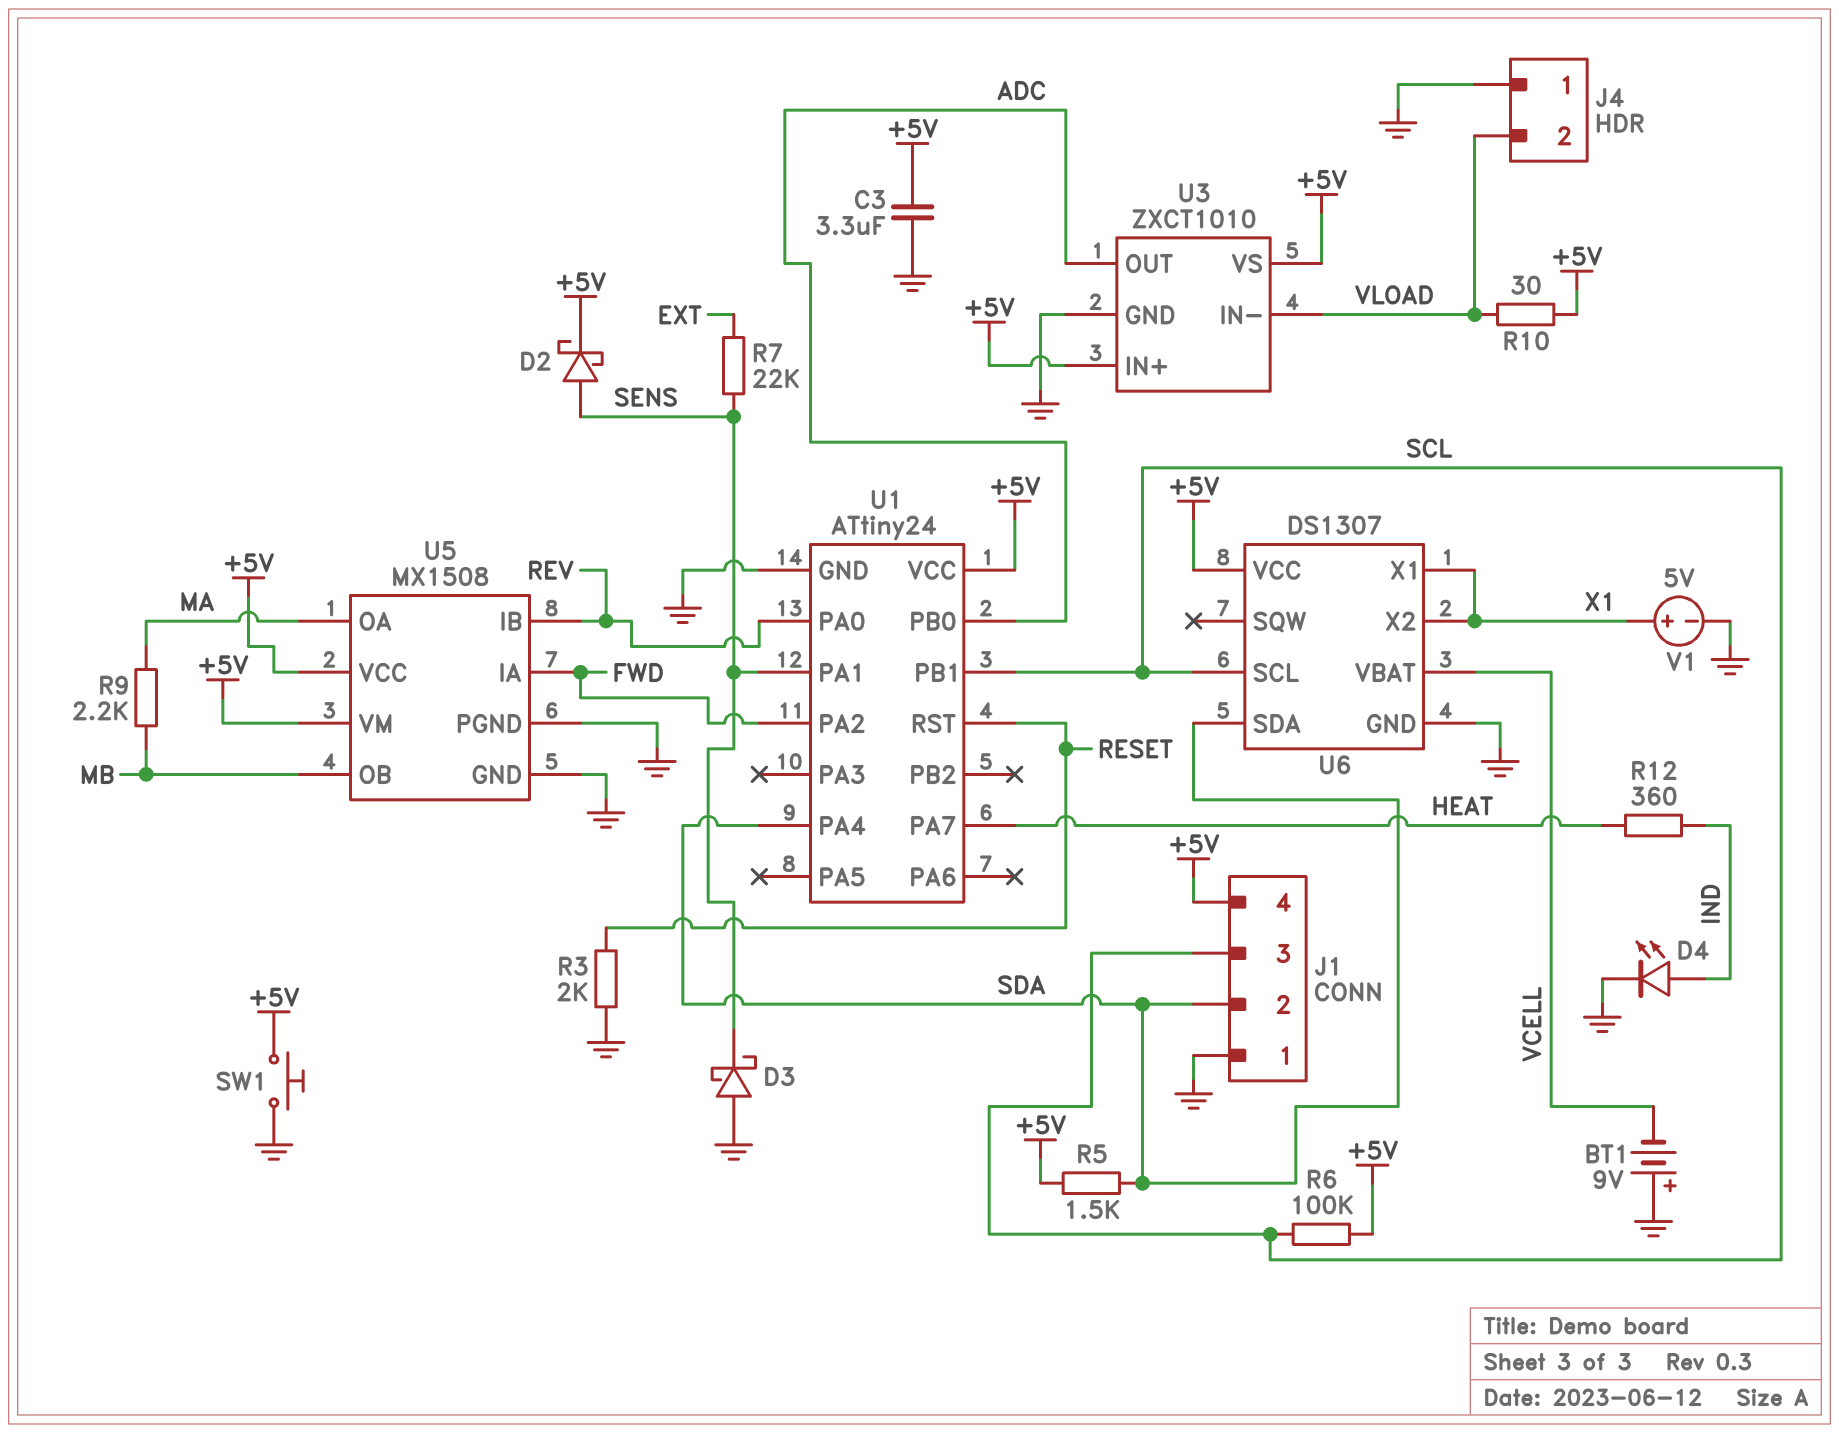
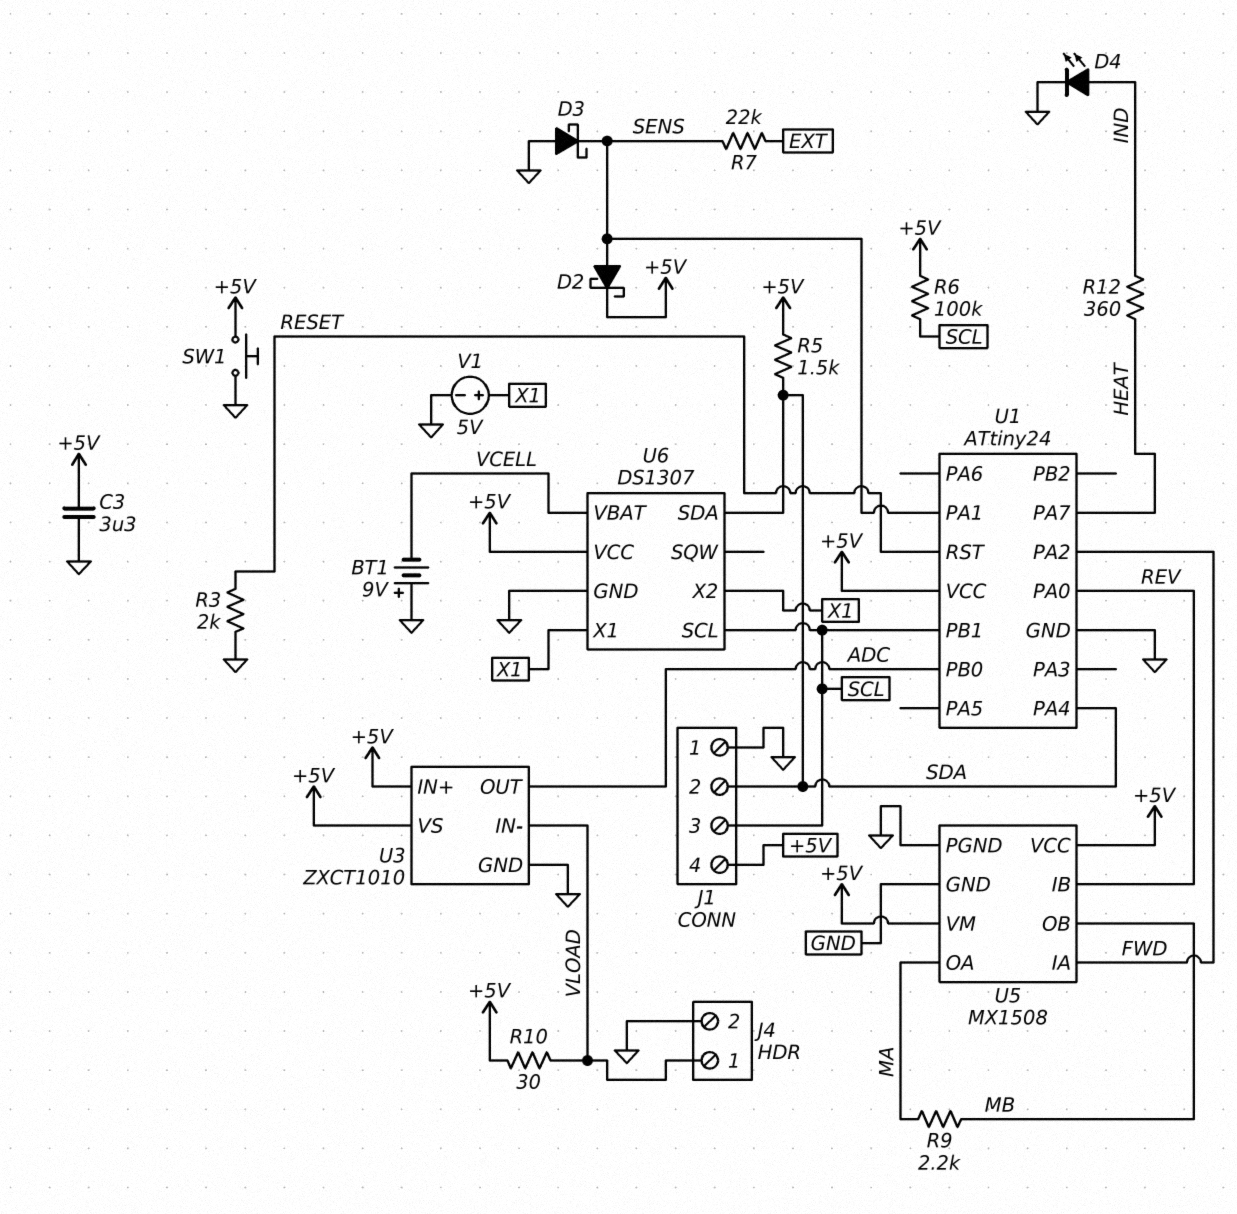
J4 pin 1: GND -> VLOAD
J4 pin 2: VLOAD -> GND

